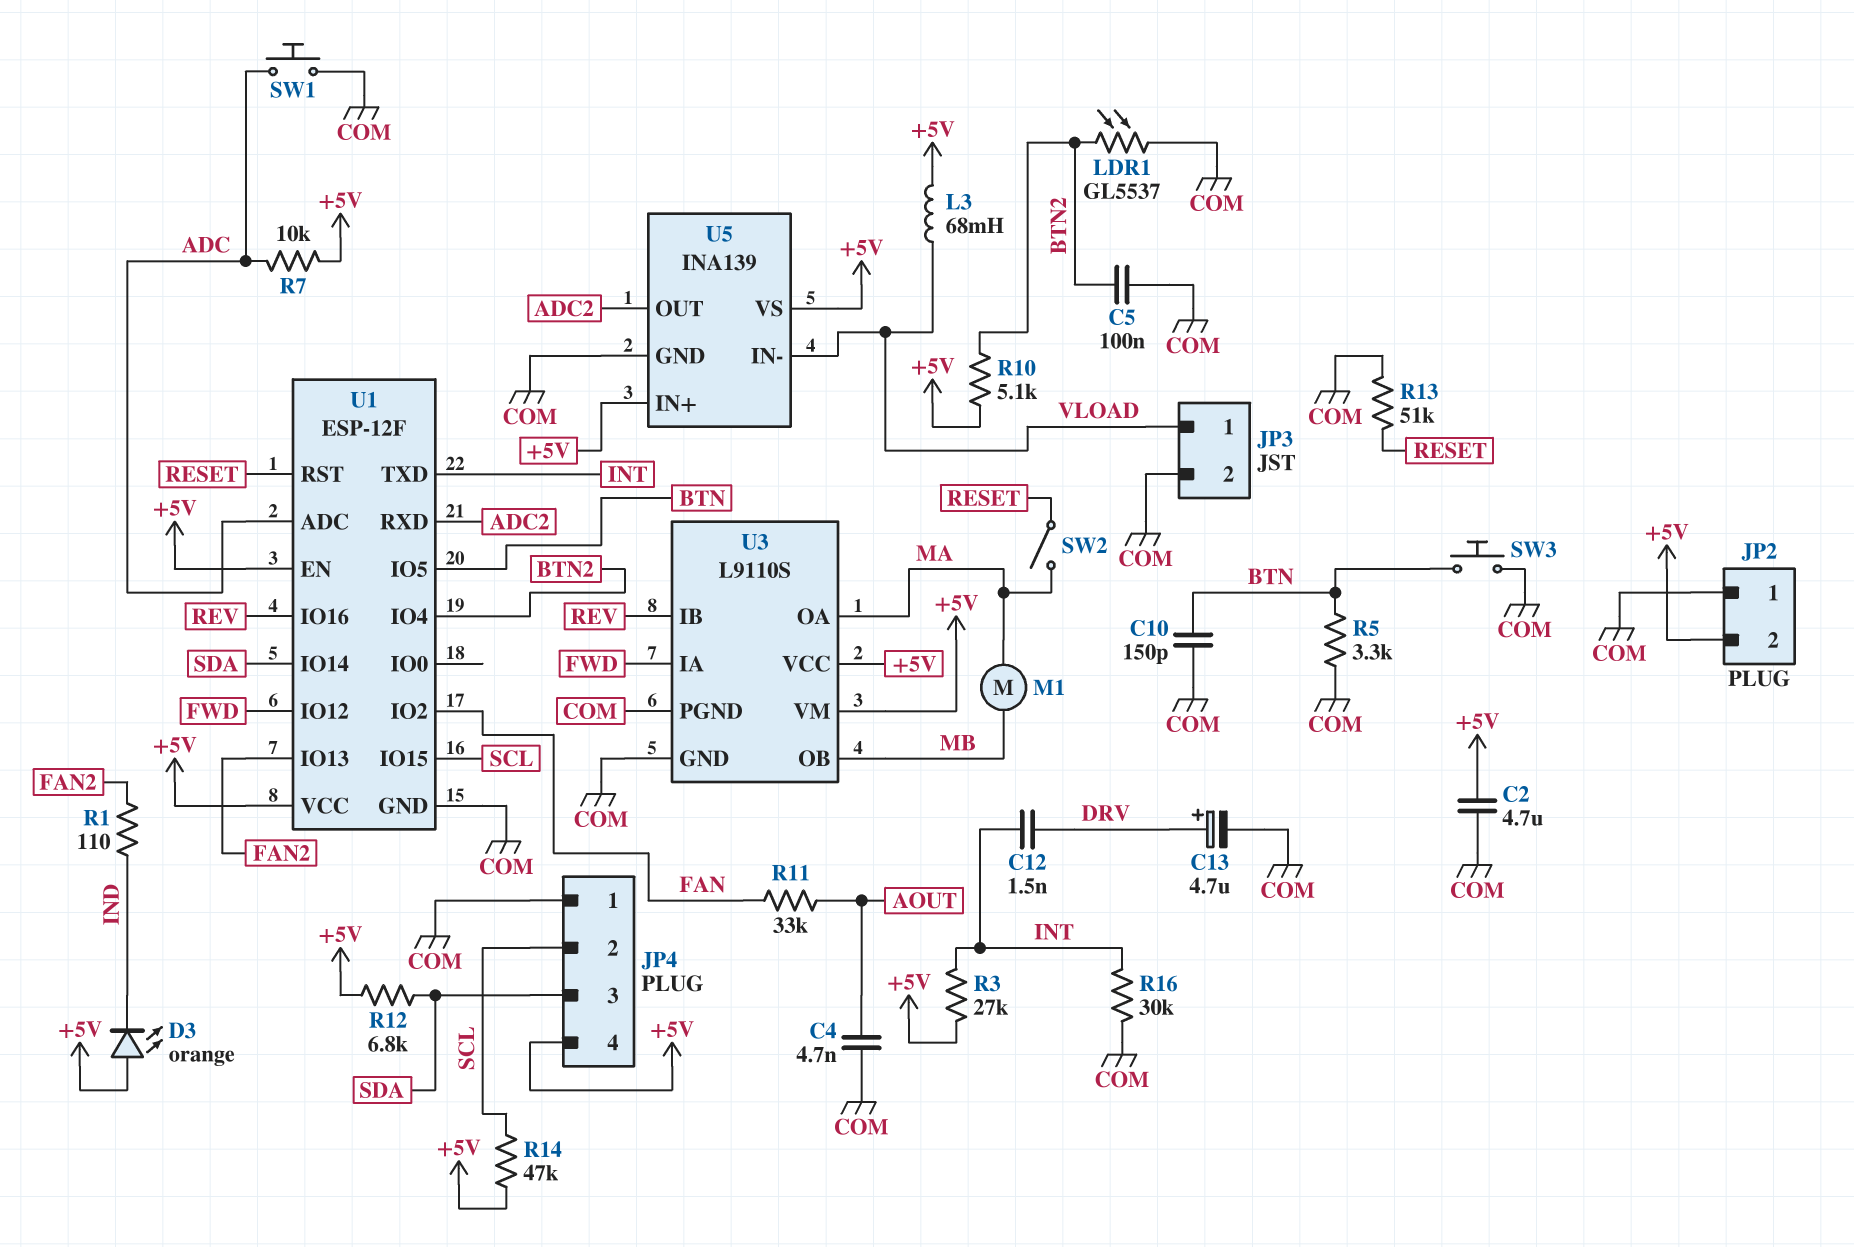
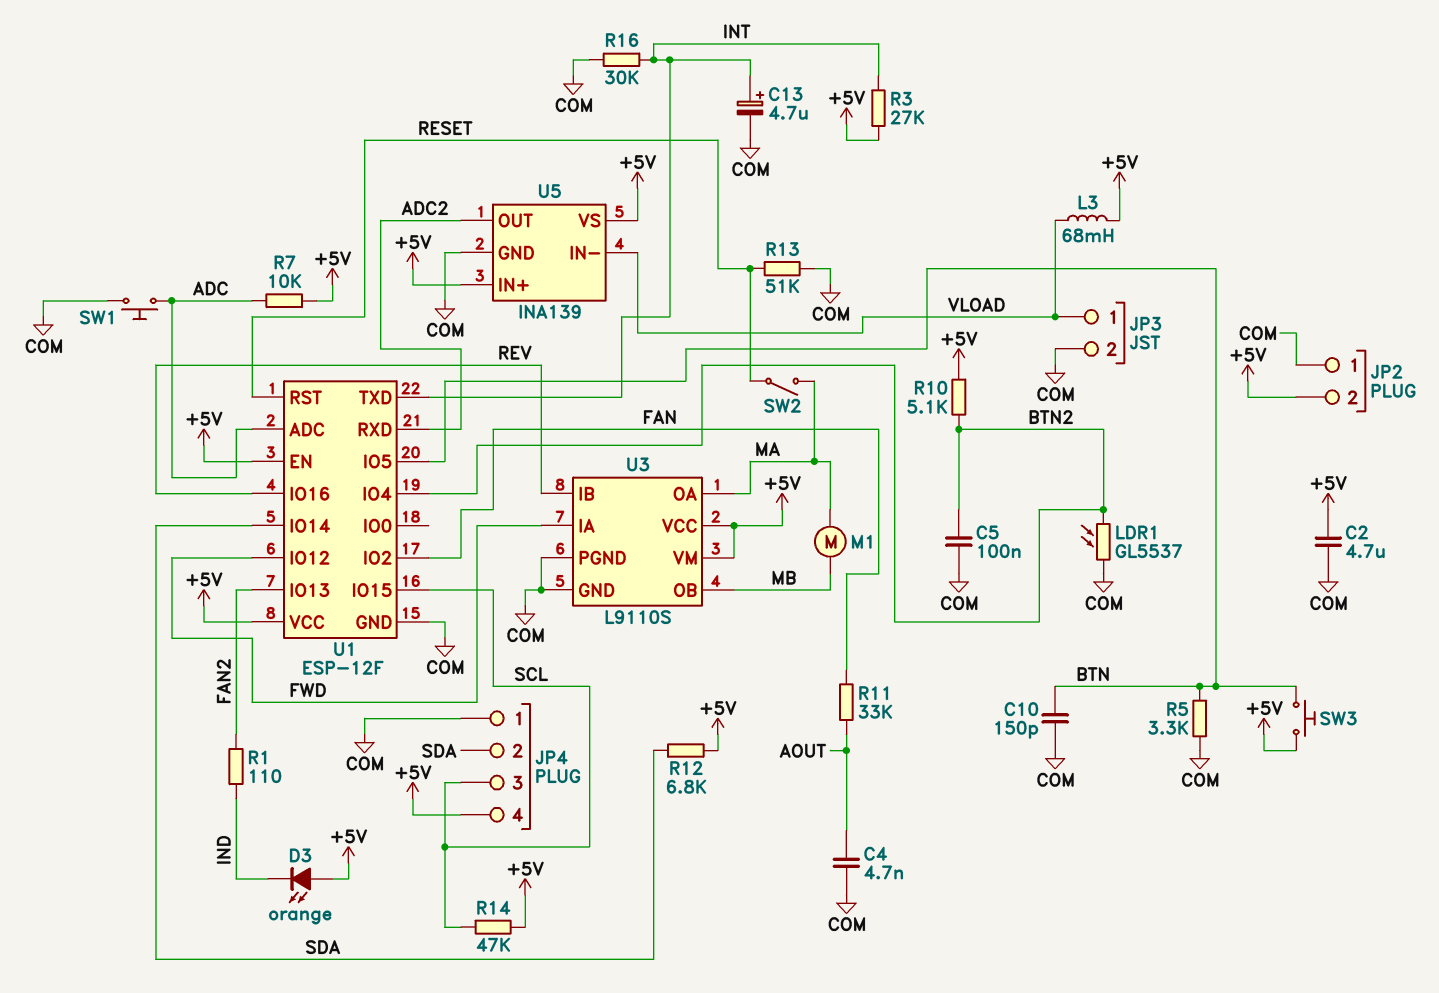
C12: 1.5nF (DRV, INT) -> none
C13: 4.7uF (plus DRV, minus COM) -> 4.7uF (plus INT, minus COM)
JP4 pin 2: SCL -> SDA
JP4 pin 3: SDA -> SCL
SW3: button (BTN, COM) -> button (+5V, BTN)

